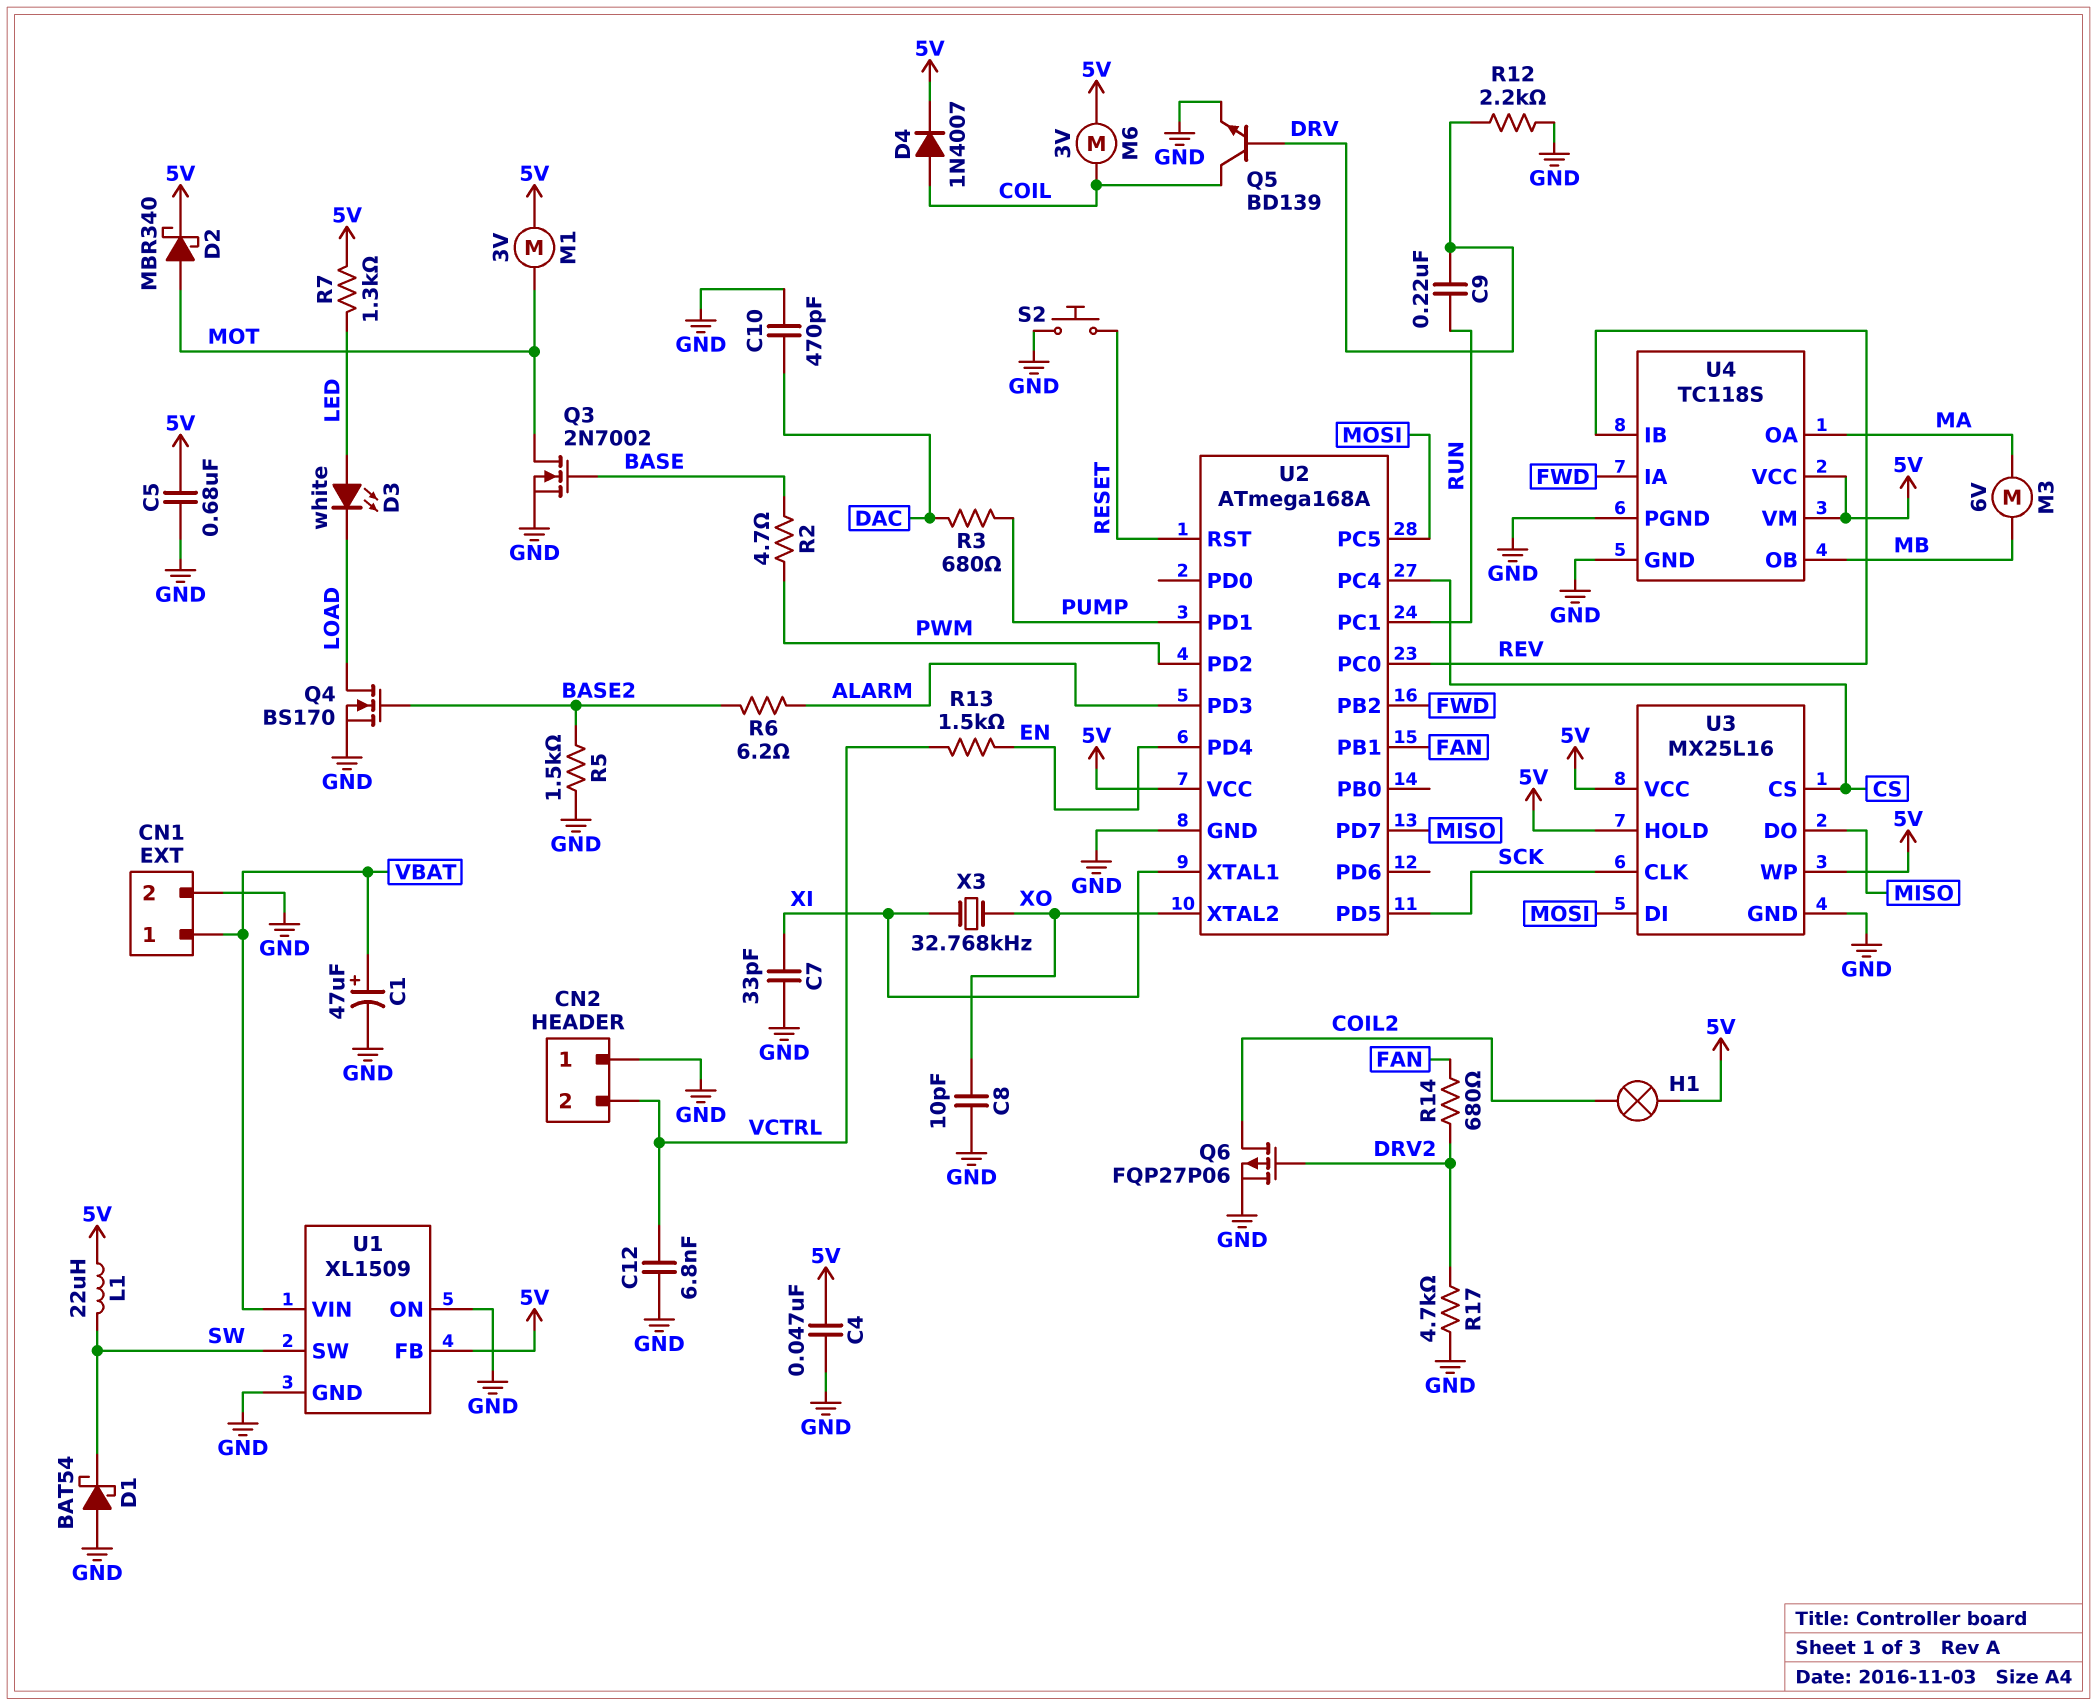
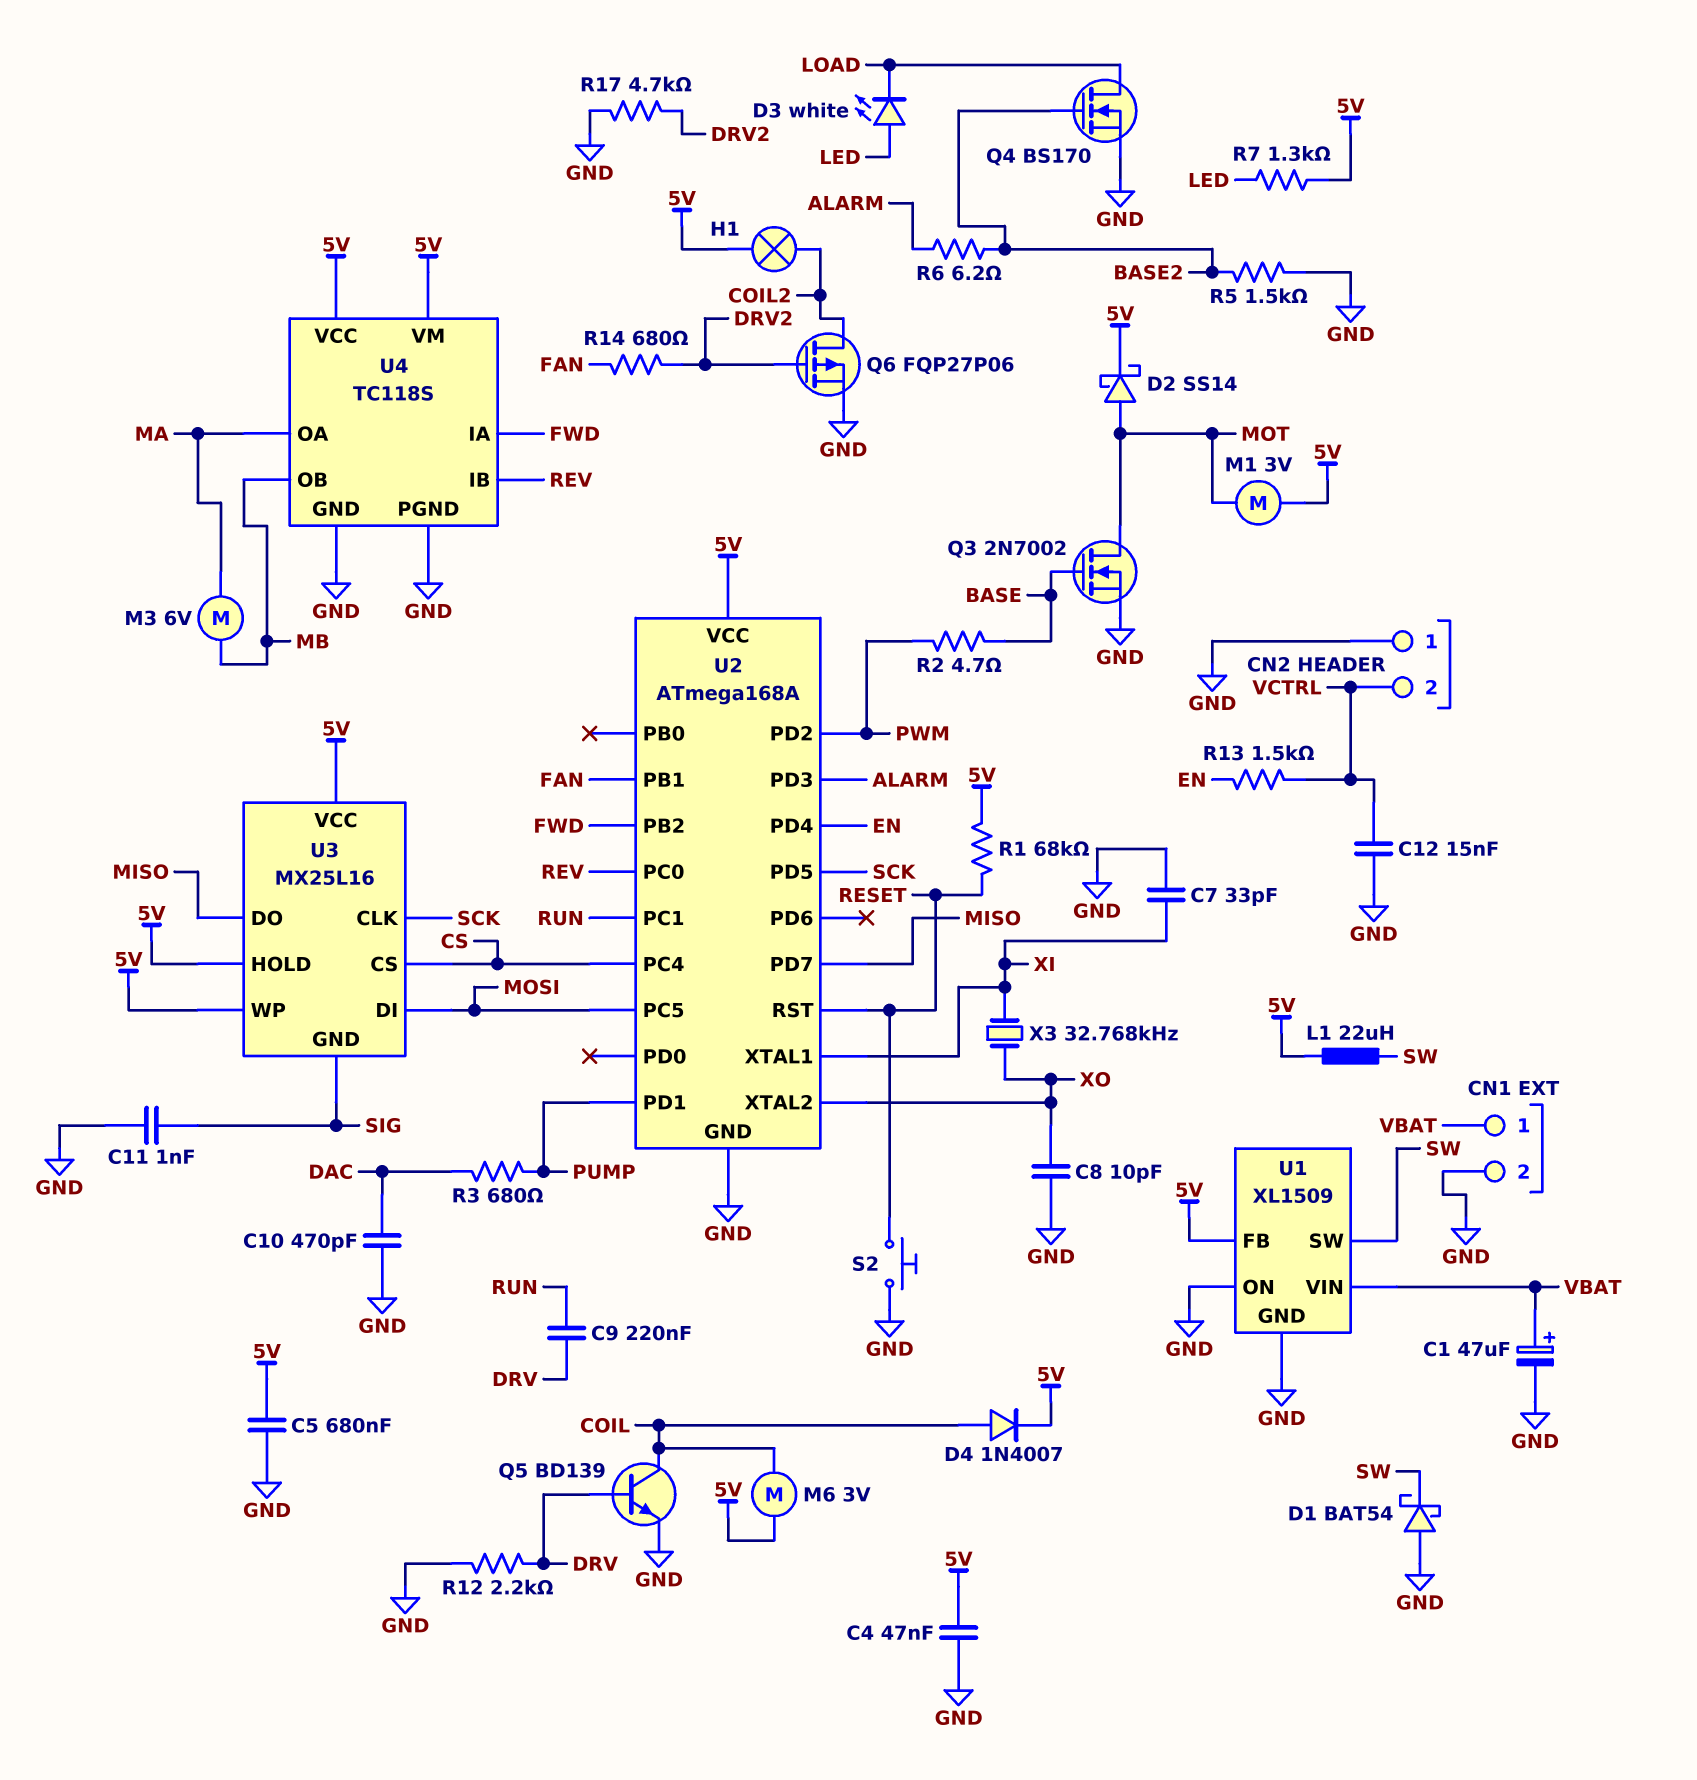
C11: none -> 1nF (GND, SIG)
C12: 6.8nF (GND, VCTRL) -> 15nF (GND, VCTRL)
D2: schottky MBR340 (A MOT, K 5V) -> schottky SS14 (A MOT, K 5V)
R1: none -> 68k (5V, RESET)
U3 pin GND: GND -> SIG

